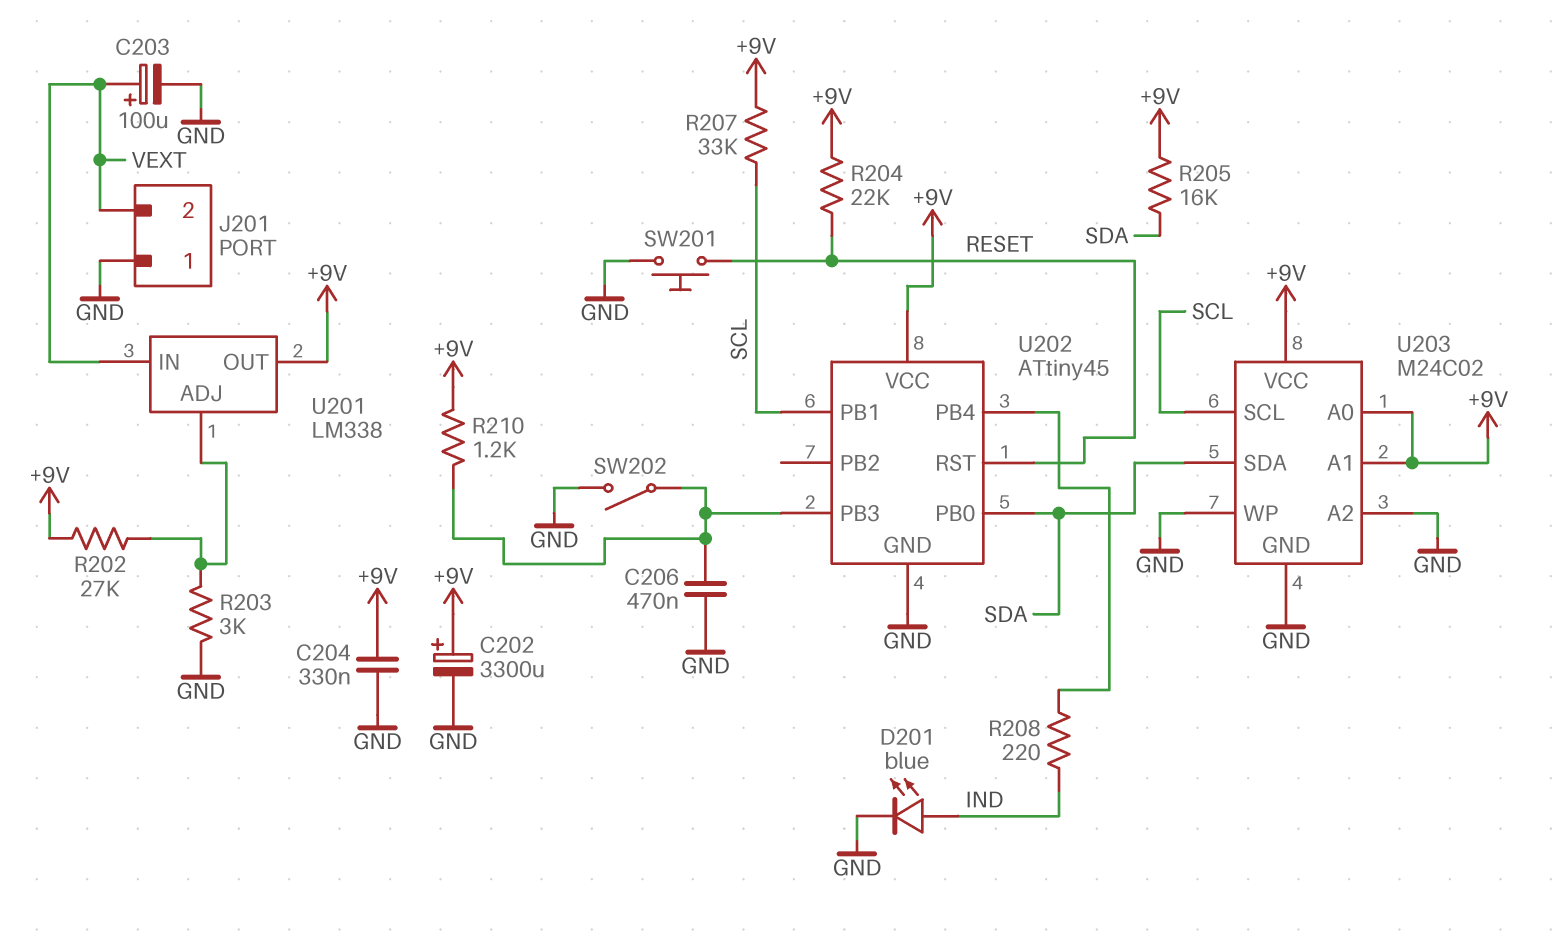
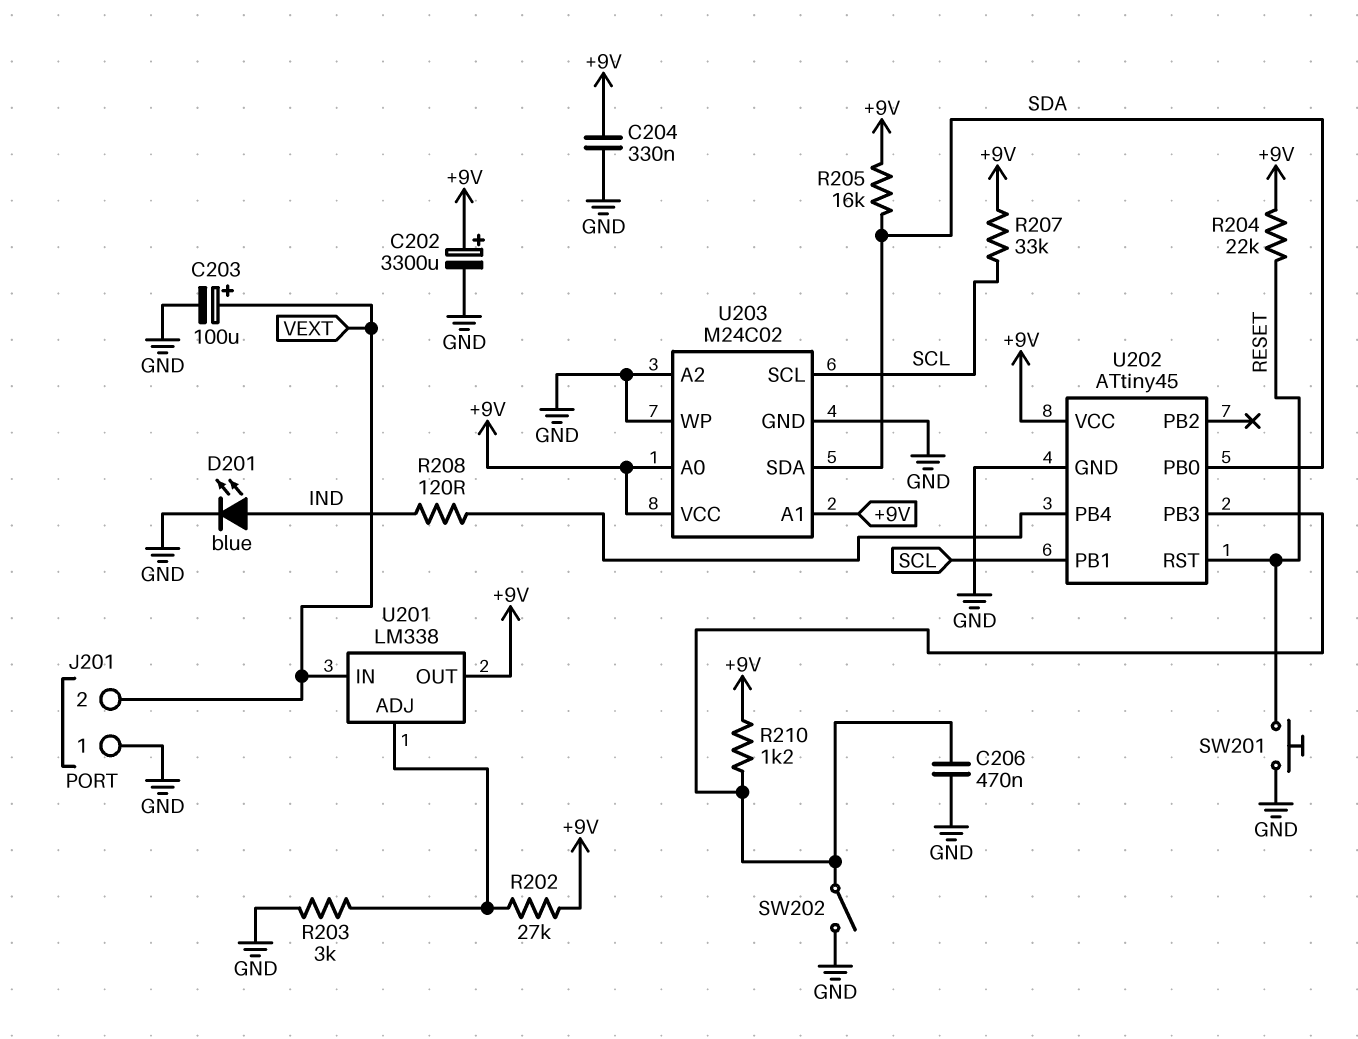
R208: 220 (IND, U202/PB4) -> 120 (IND, U202/PB4)

